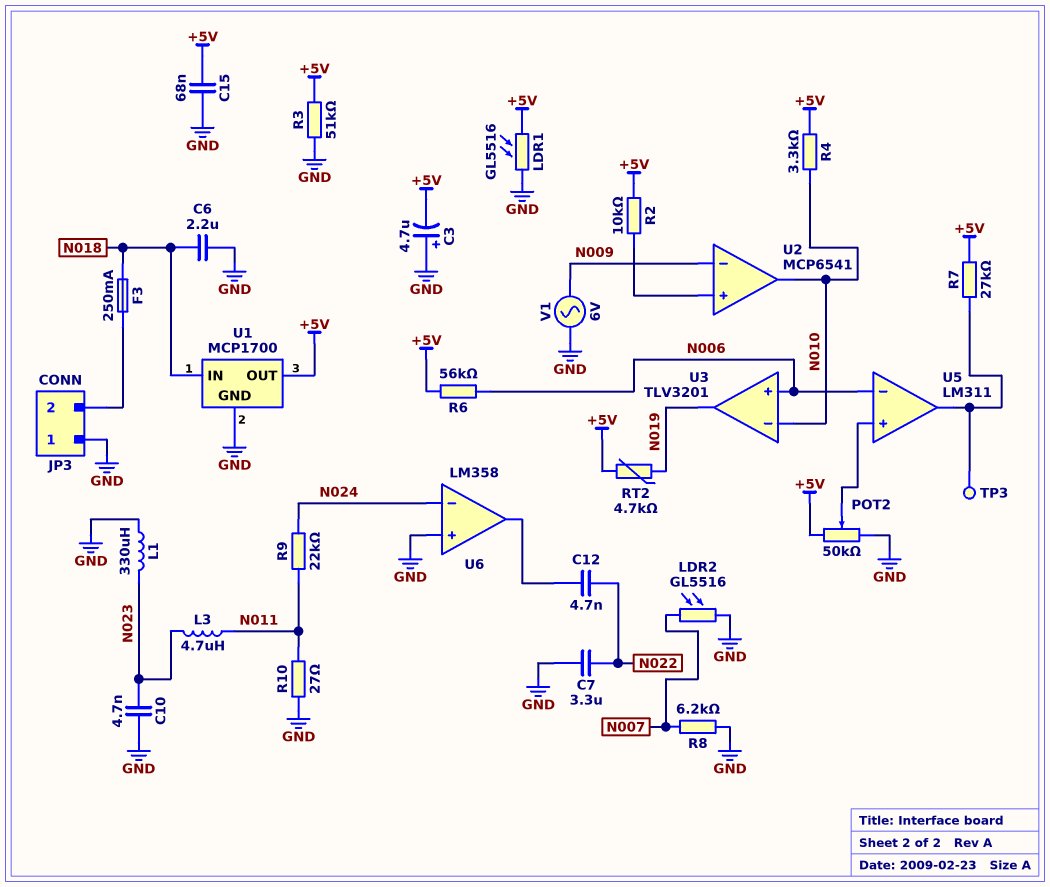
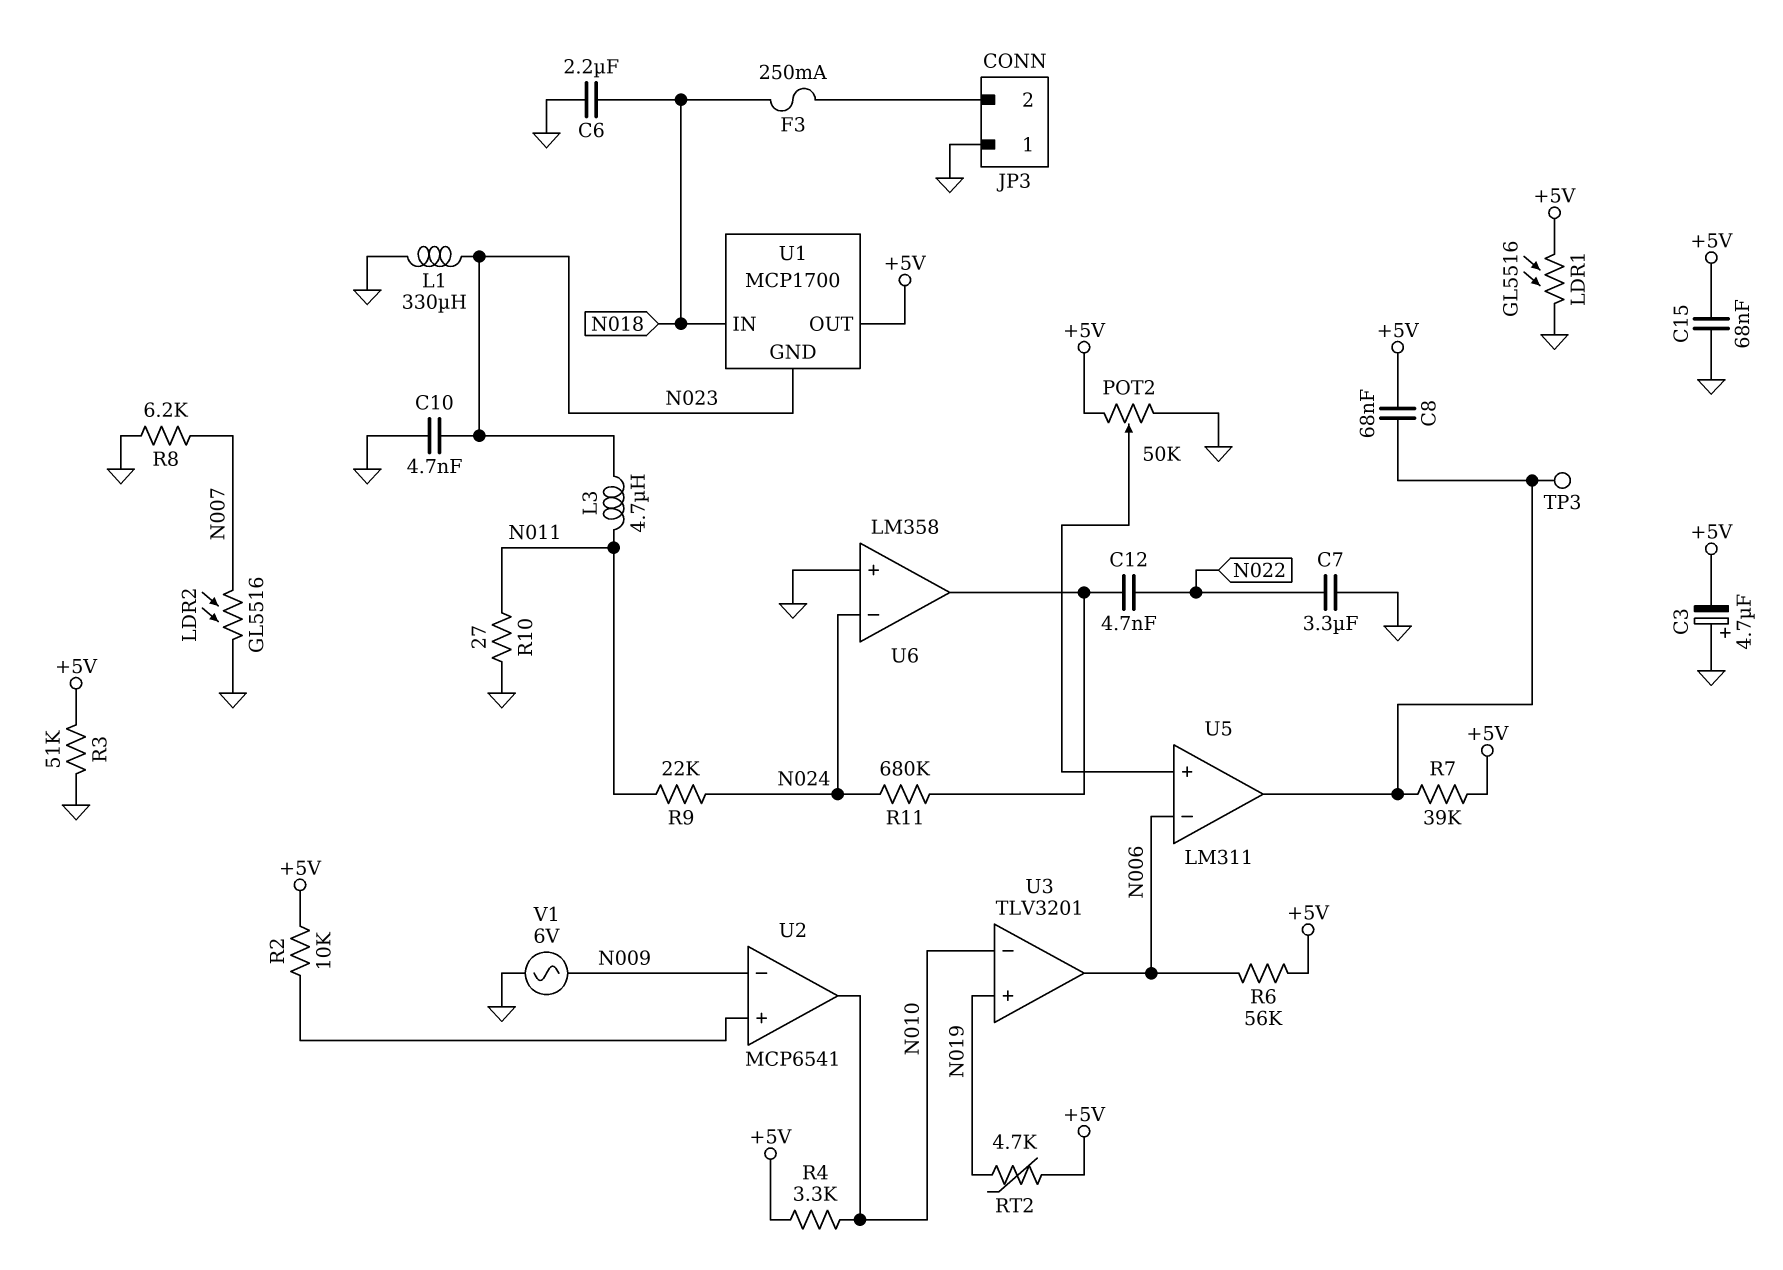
C8: none -> 68nF (+5V, U5/out)
R7: 27k (+5V, U5/out) -> 39k (+5V, U5/out)
R11: none -> 680k (N024, U6/out)
U1 pin GND: GND -> N023
U3 pin in+: N006 -> N019
U3 pin out: N019 -> N006

